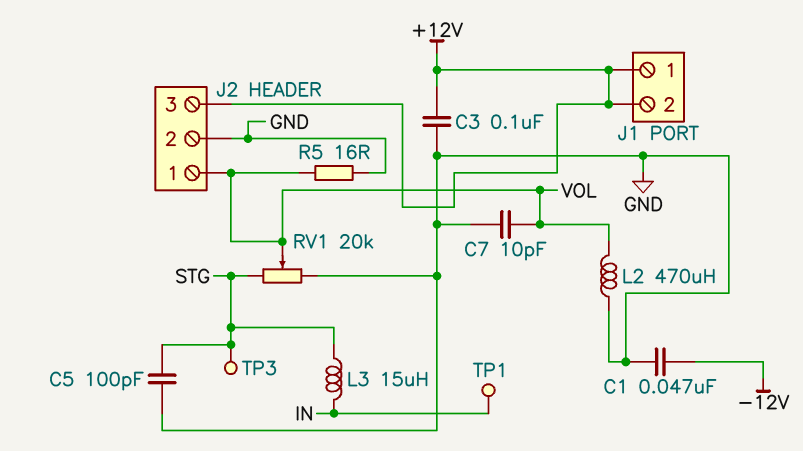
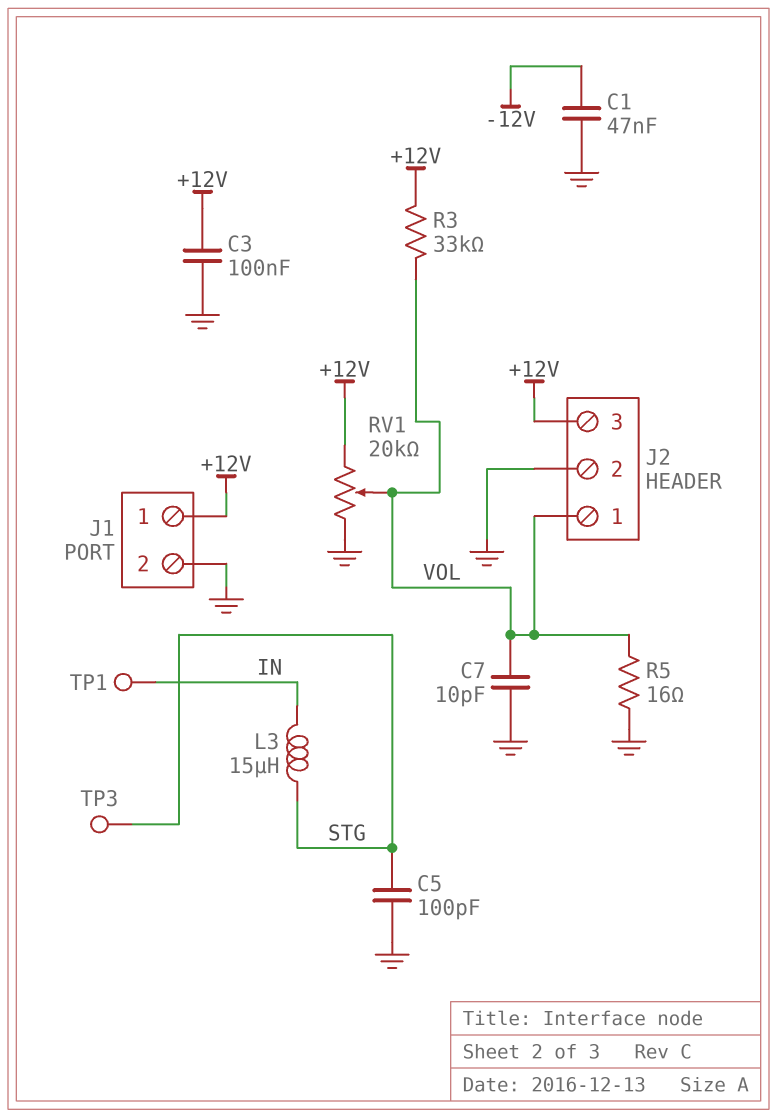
J1 pin 2: +12V -> GND
L2: 470uH (GND, VOL) -> none
R3: none -> 33k (+12V, VOL)
RV1: 20k (GND, STG, wiper VOL) -> 20k (+12V, GND, wiper VOL)

